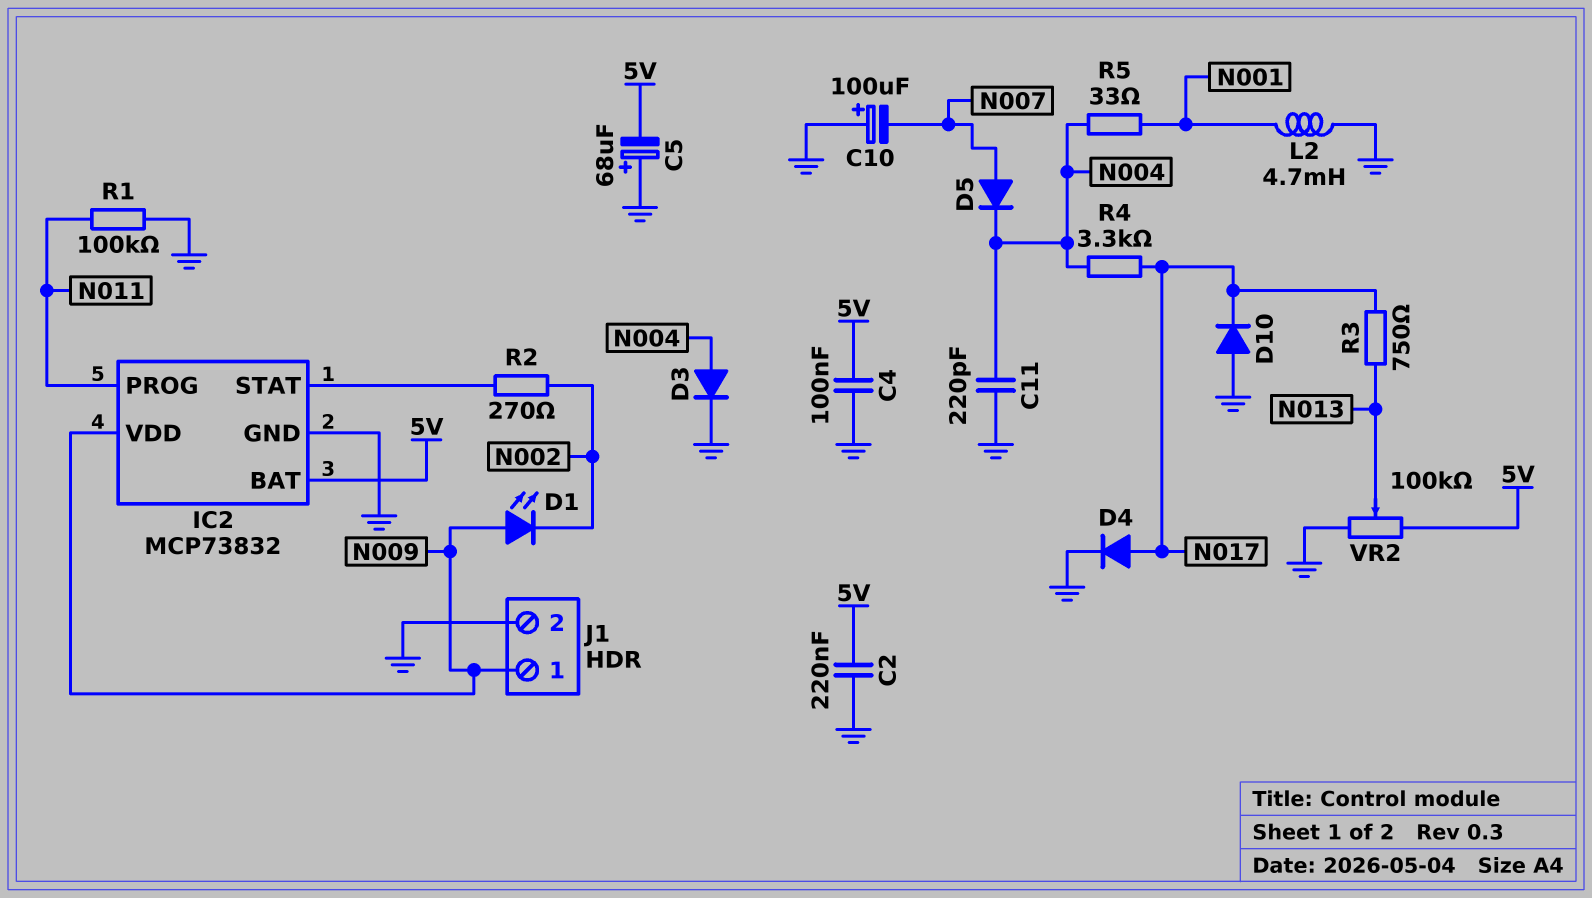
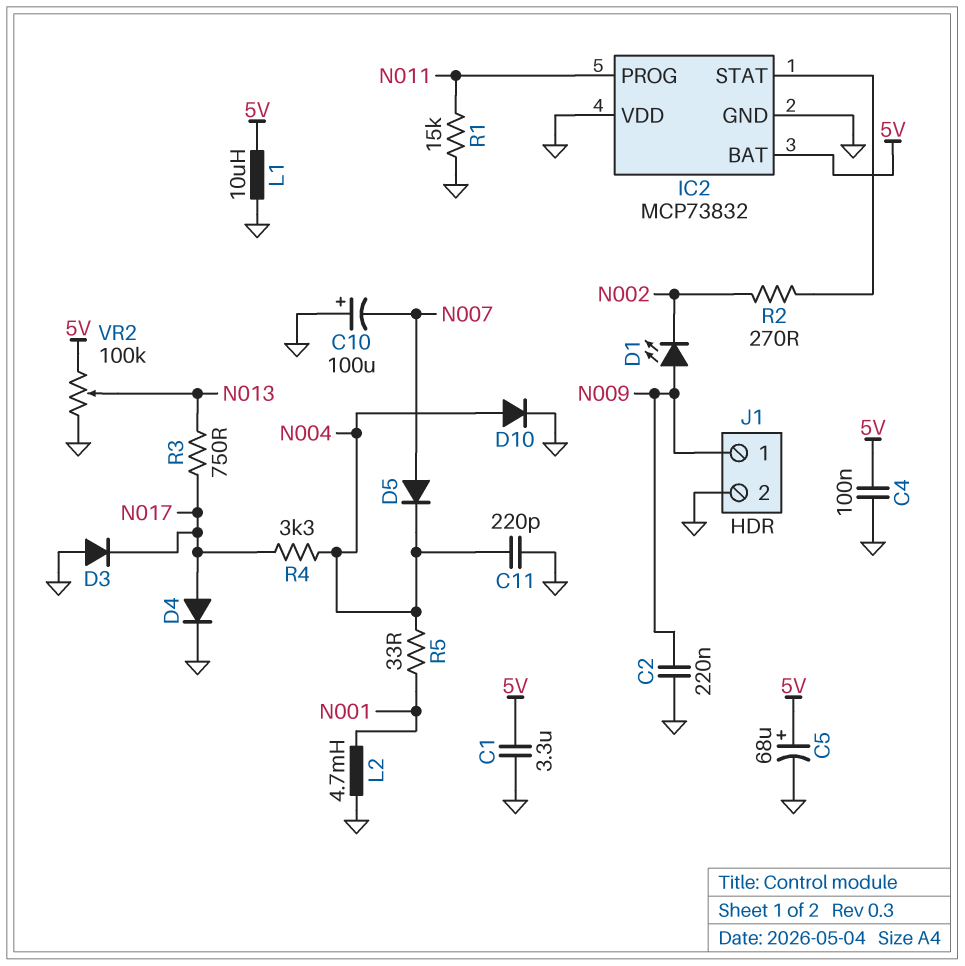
C1: none -> 3.3uF (5V, GND)
C2: 220nF (5V, GND) -> 220nF (GND, N009)
C5: 68uF (plus GND, minus 5V) -> 68uF (plus 5V, minus GND)
D3: diode (A N004, K GND) -> diode (A GND, K N017)
D10: diode (A GND, K N017) -> diode (A N004, K GND)
IC2 pin VDD: N009 -> GND
L1: none -> 10uH (5V, GND)
R1: 100k (GND, N011) -> 15k (GND, N011)

